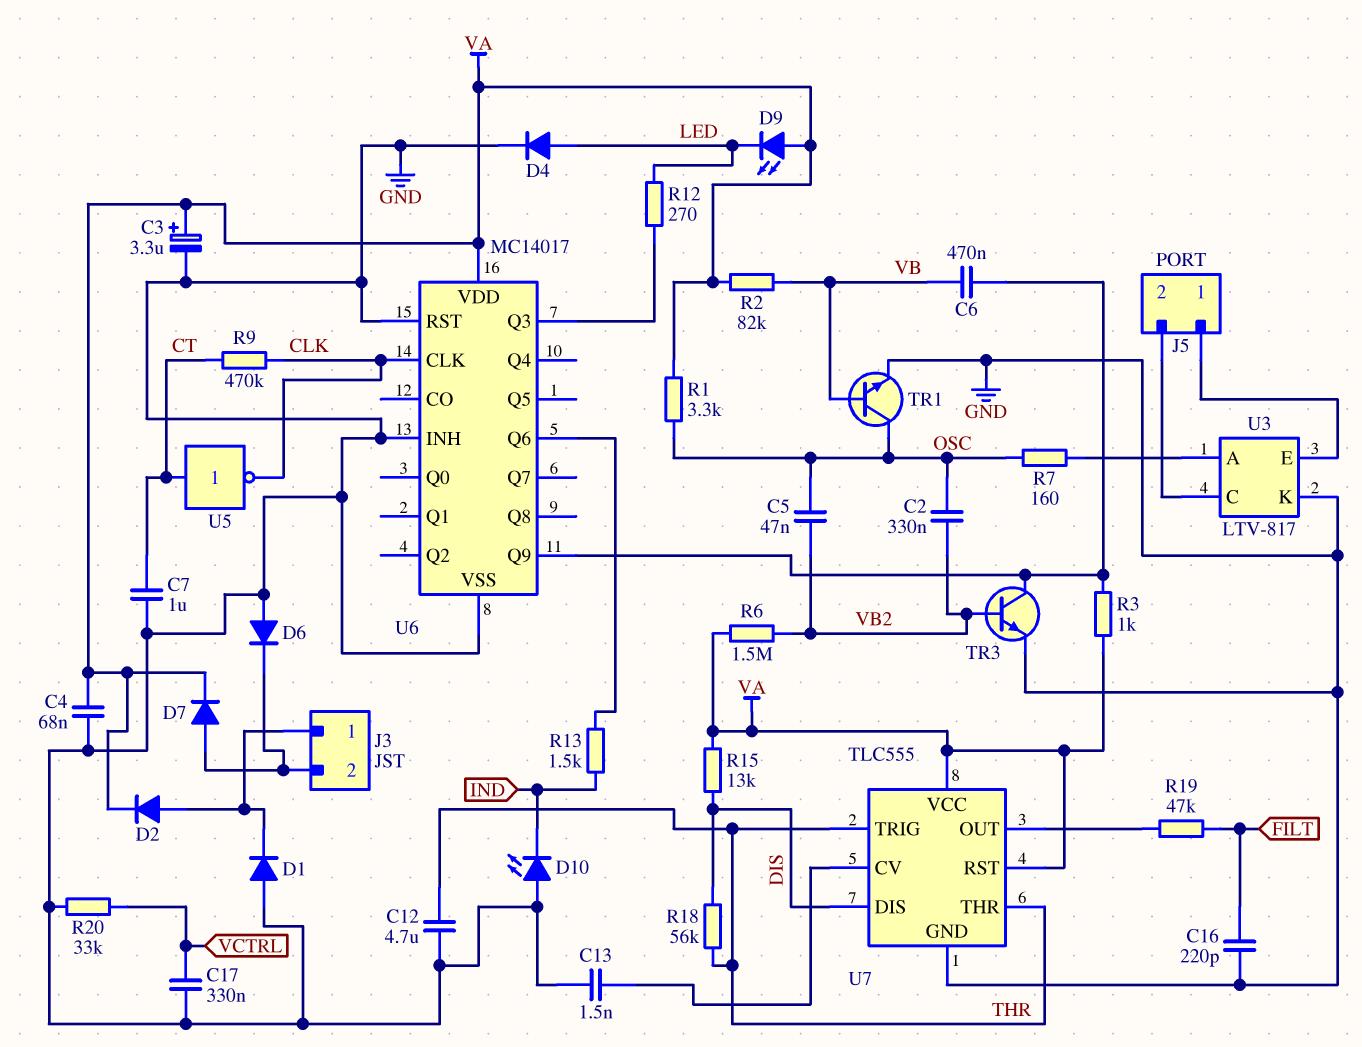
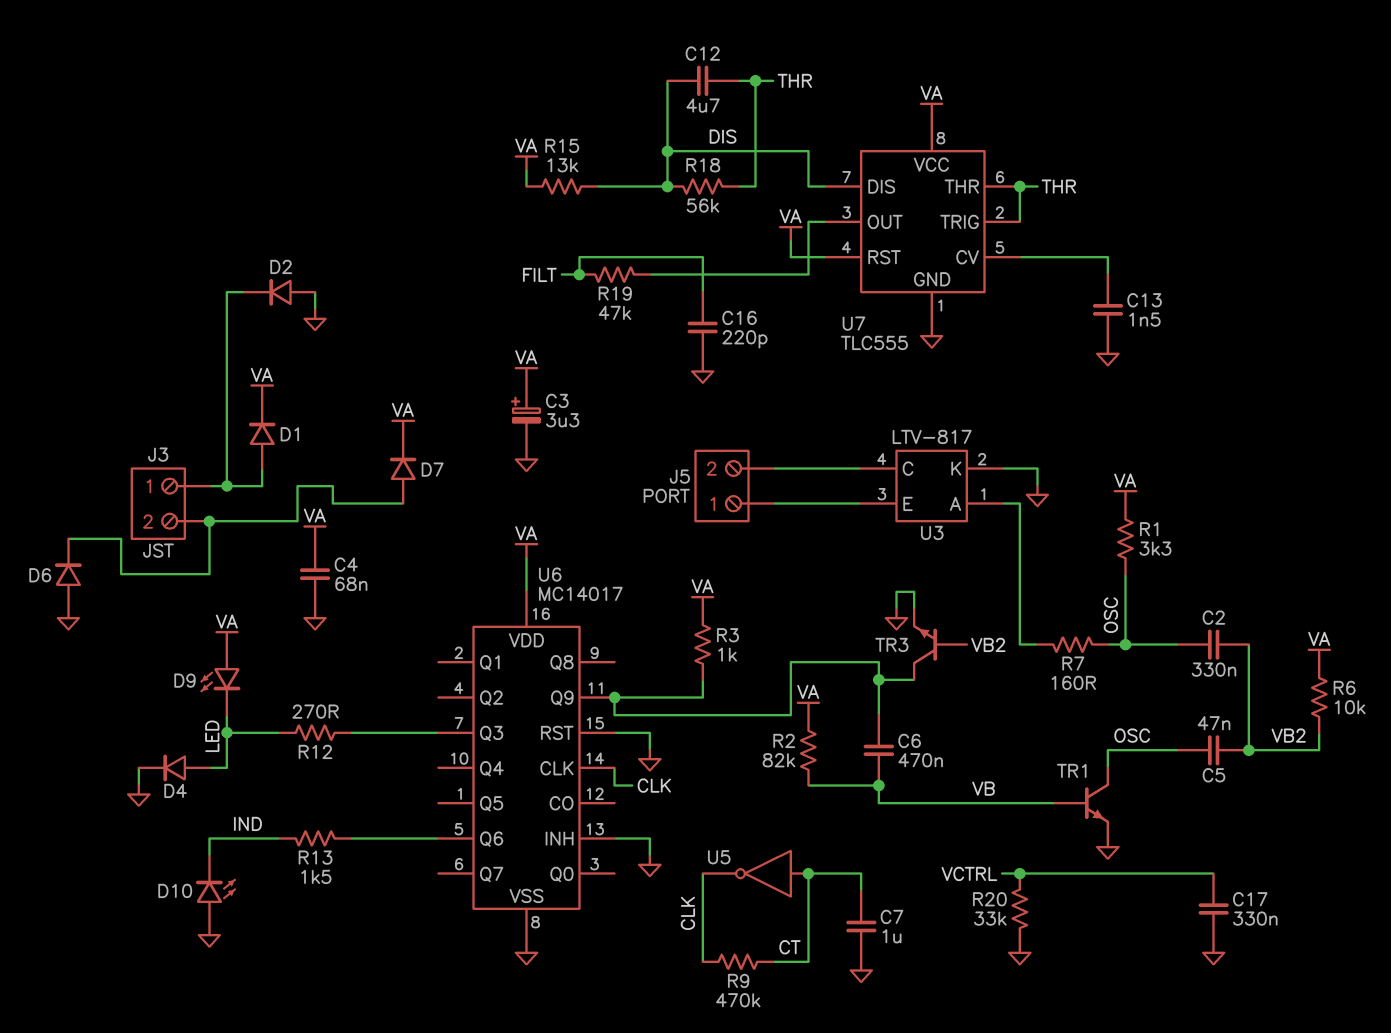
C12: 4.7uF (GND, THR) -> 4.7uF (DIS, THR)
D1: diode (A GND, K J3/1) -> diode (A J3/1, K VA)
D2: diode (A J3/1, K VA) -> diode (A GND, K J3/1)
R6: 1.5M (VA, VB2) -> 10k (VA, VB2)

